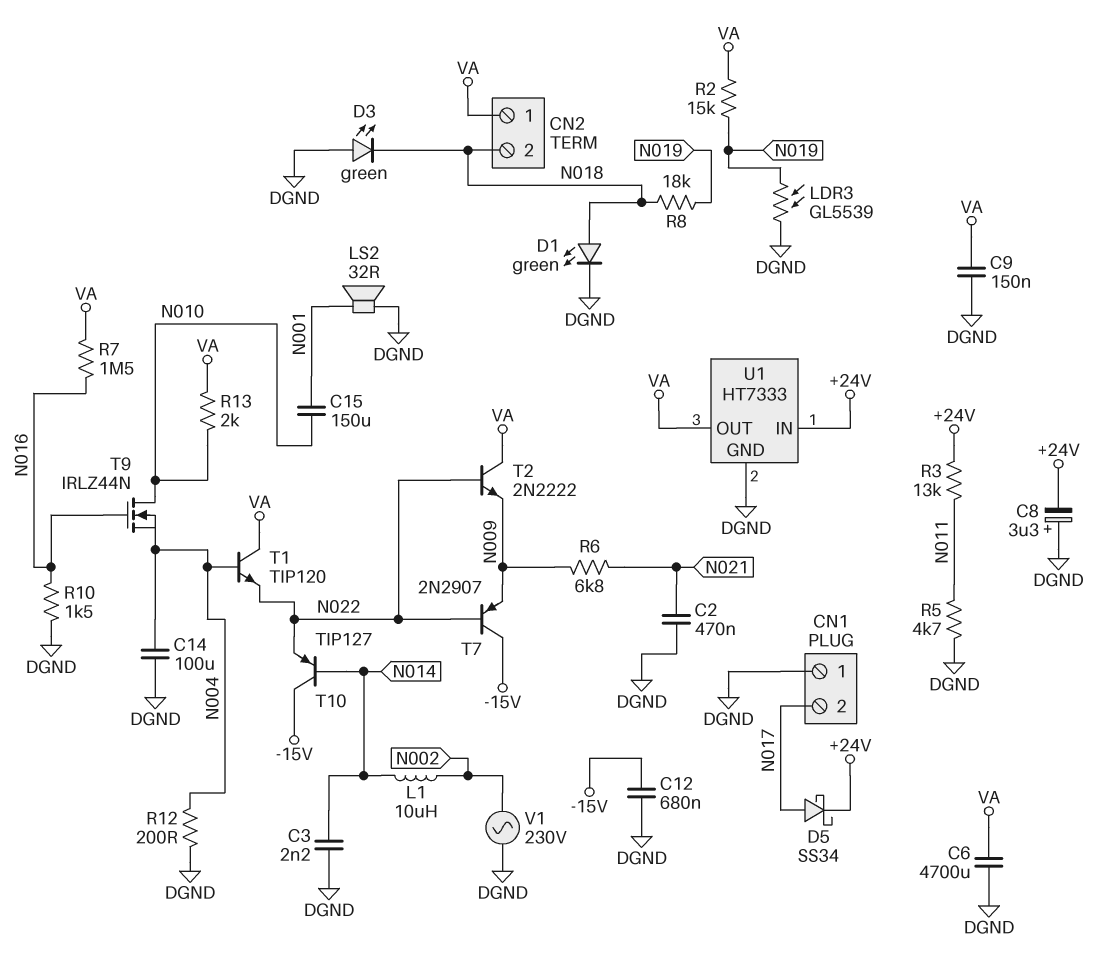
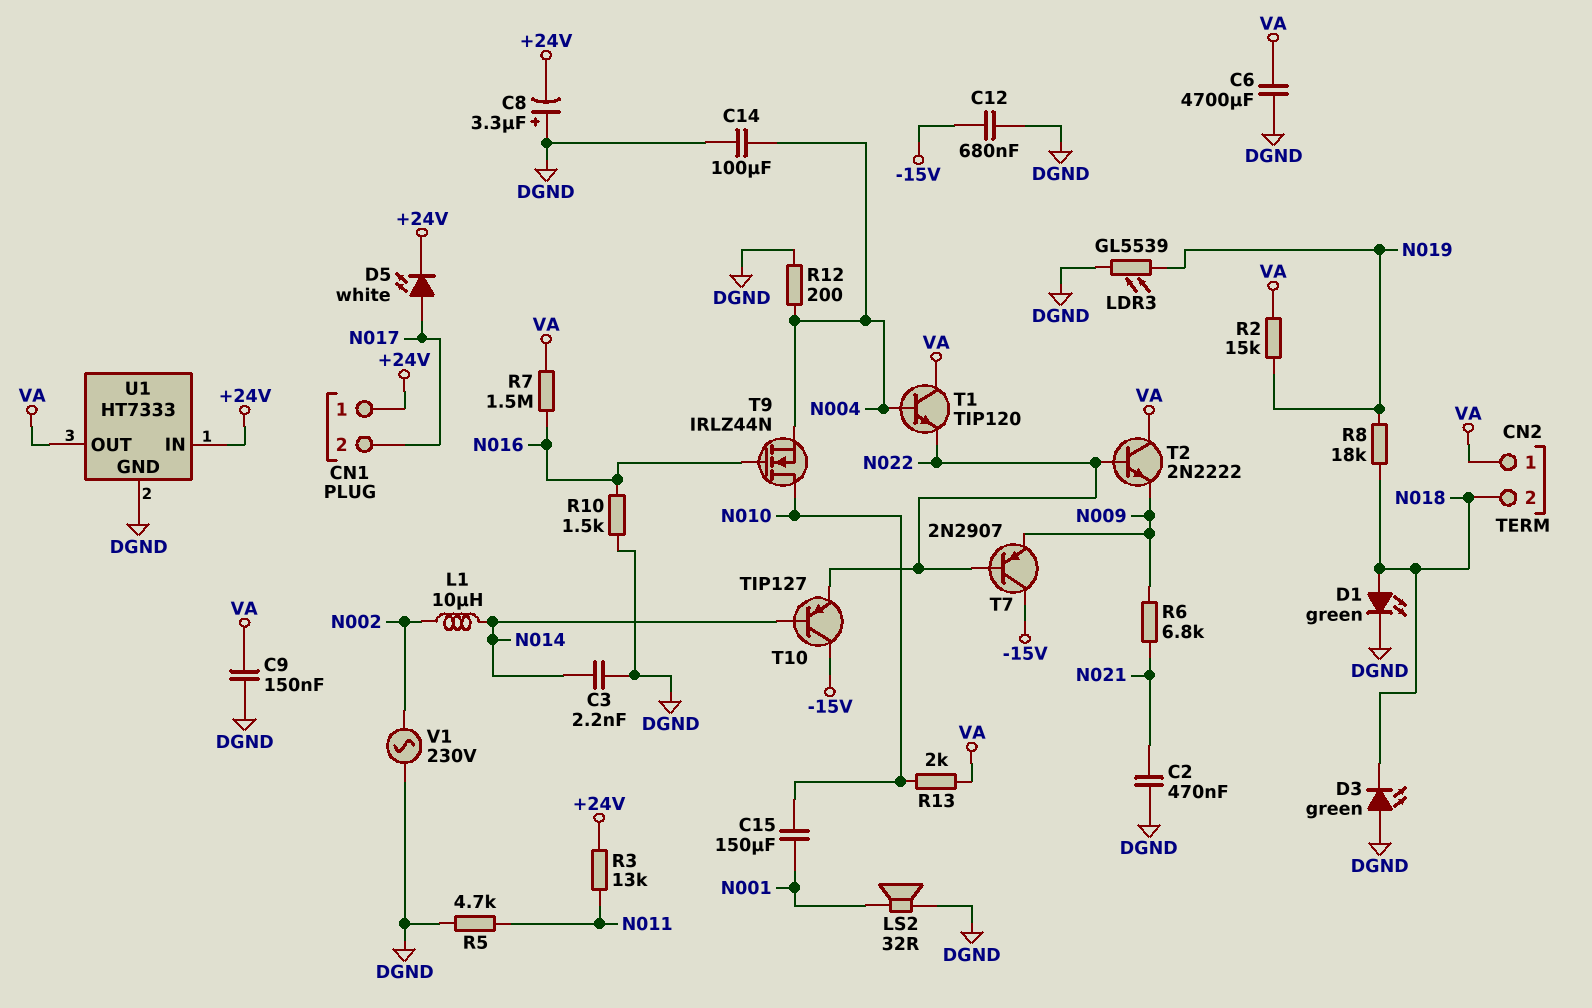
CN1 pin 1: DGND -> +24V
D5: schottky SS34 (A N017, K +24V) -> LED white (A N017, K +24V)

